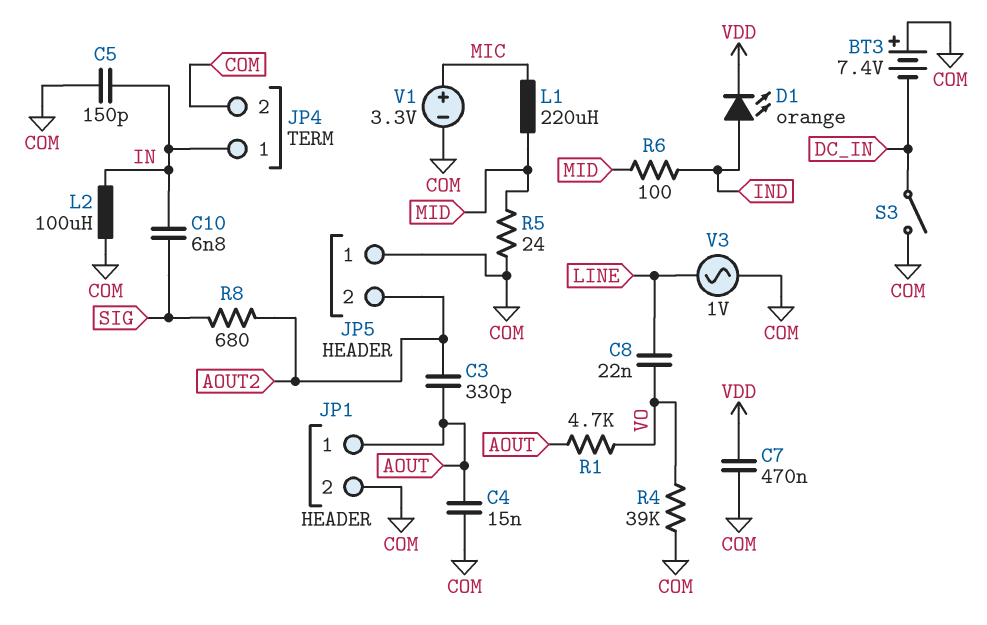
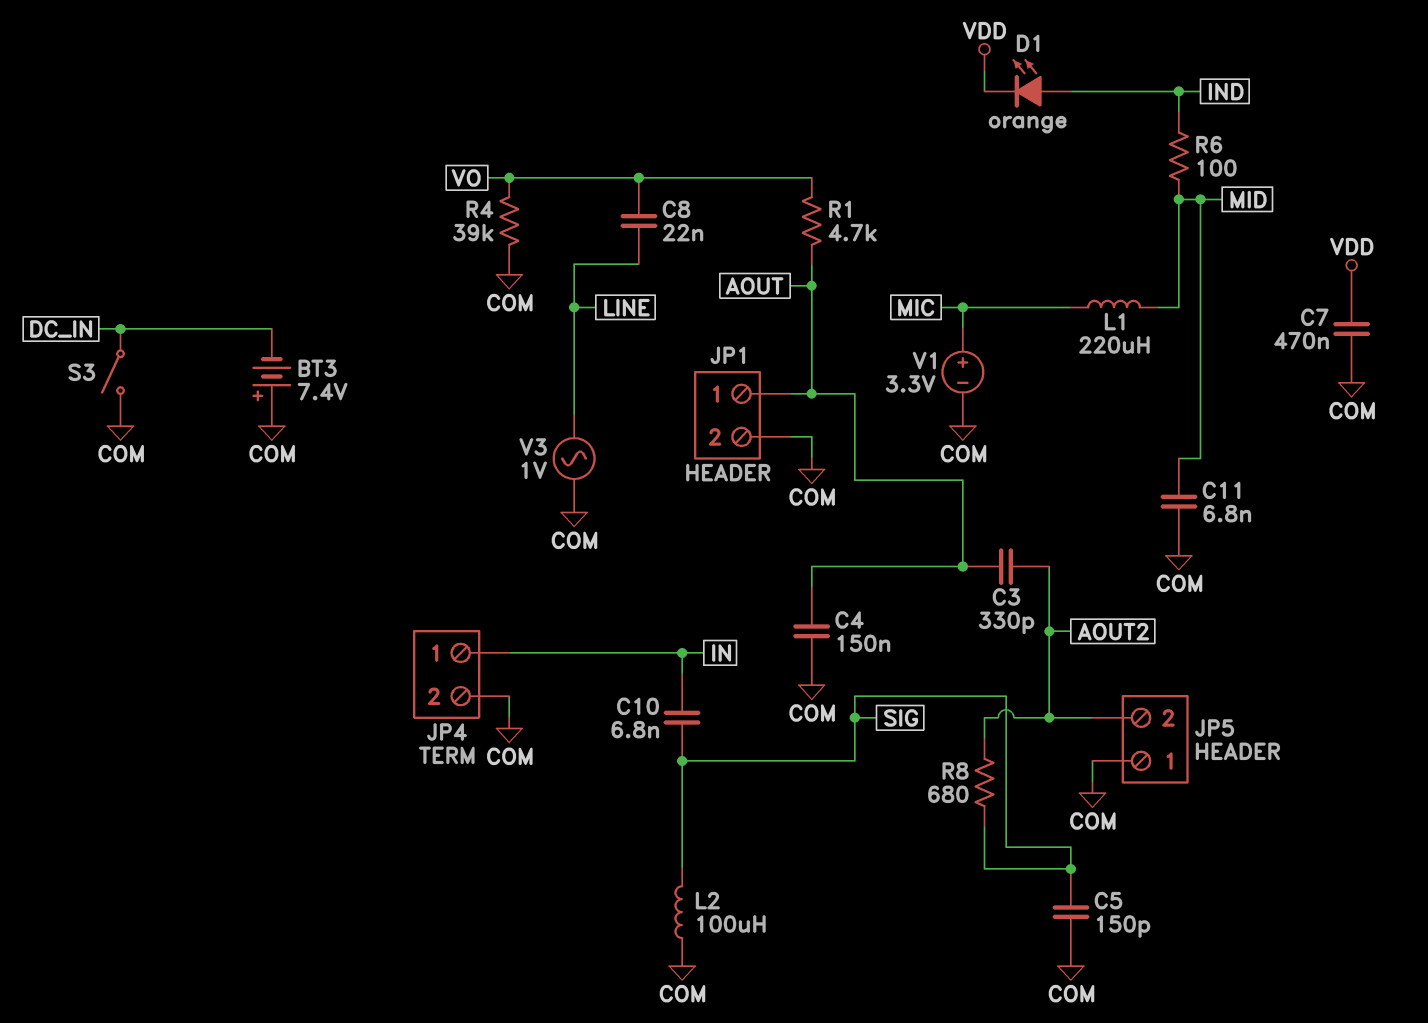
C4: 15nF (AOUT, COM) -> 150nF (AOUT, COM)
C5: 150pF (COM, IN) -> 150pF (COM, SIG)
C11: none -> 6.8nF (COM, MID)
L2: 100uH (COM, IN) -> 100uH (COM, SIG)
R5: 24 (COM, MID) -> none

